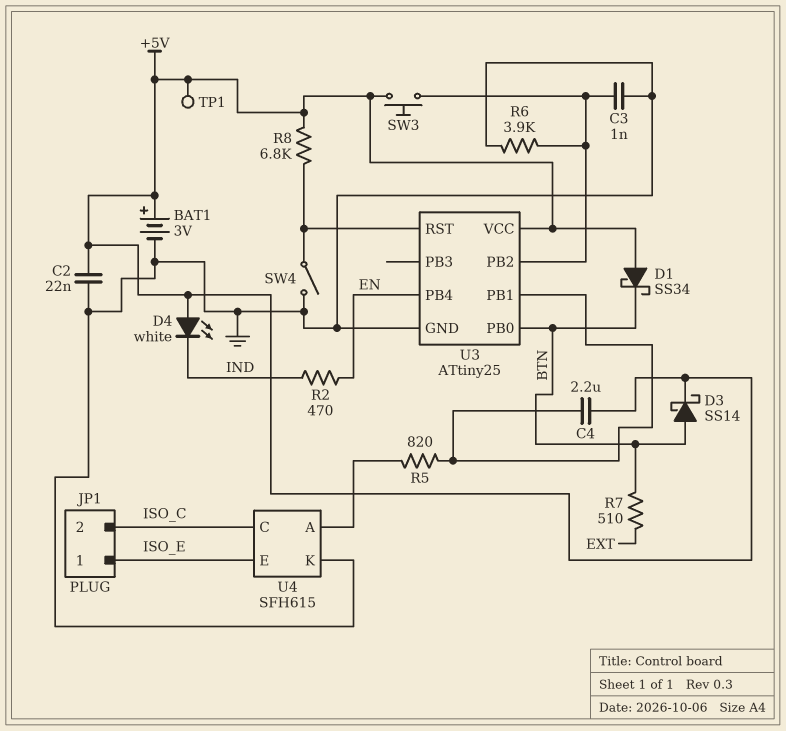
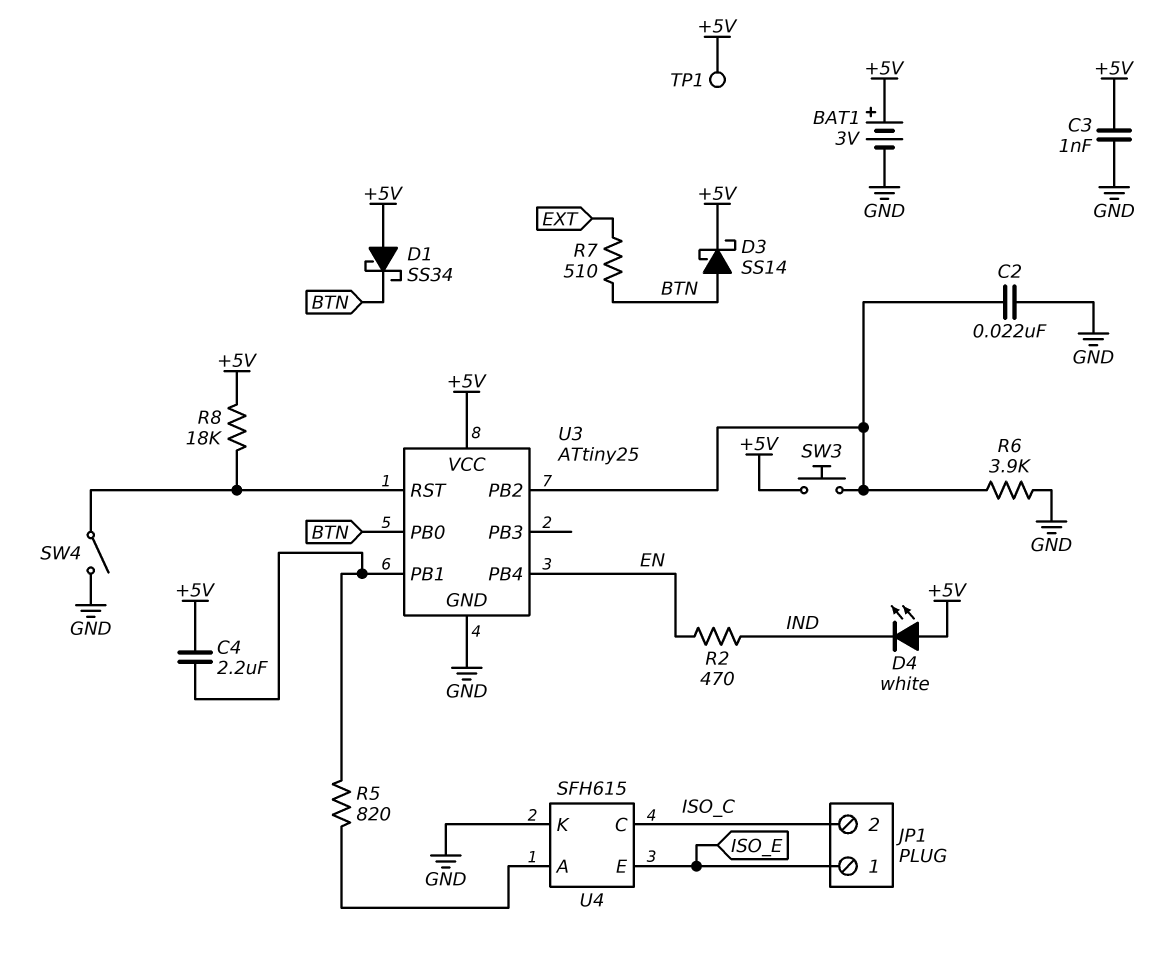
C2: 22nF (+5V, GND) -> 22nF (GND, U3/PB2)
C3: 1nF (GND, U3/PB2) -> 1nF (+5V, GND)
R8: 6.8k (+5V, U3/RST) -> 18k (+5V, U3/RST)

